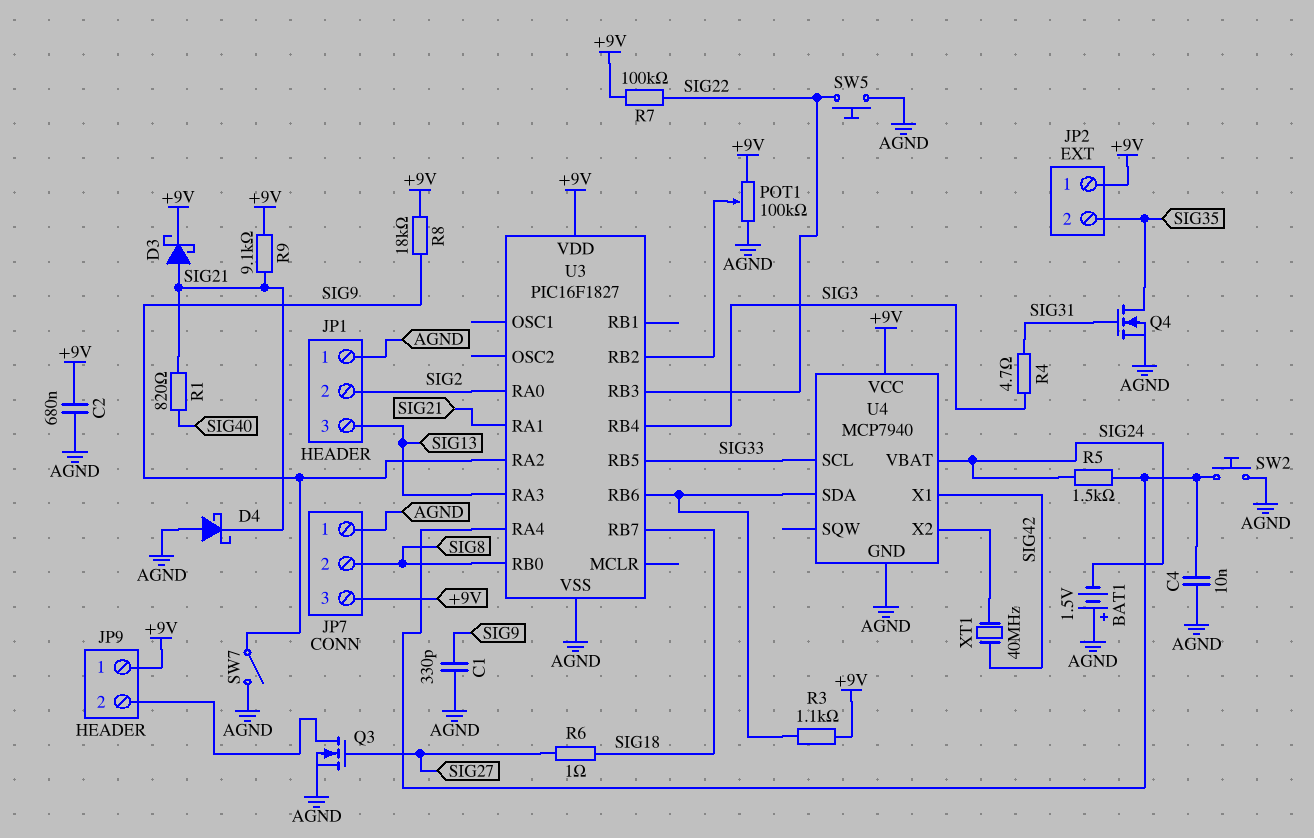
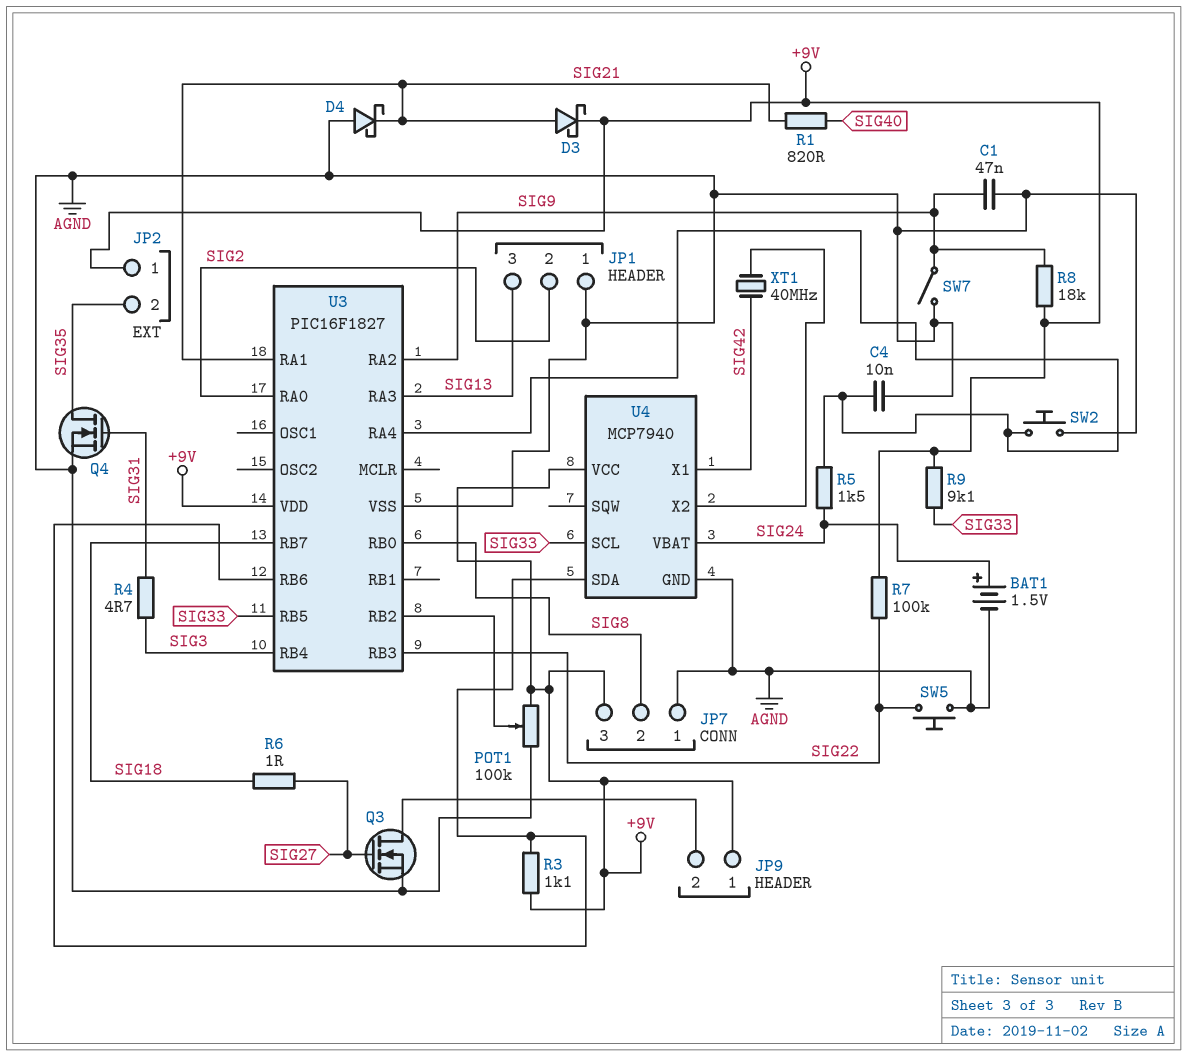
BAT1: 1.5V (plus AGND, minus SIG24) -> 1.5V (plus SIG24, minus AGND)
C1: 330pF (AGND, SIG9) -> 47nF (AGND, SIG9)
C2: 680nF (+9V, AGND) -> none
R9: 9.1k (+9V, SIG21) -> 9.1k (+9V, SIG33)

